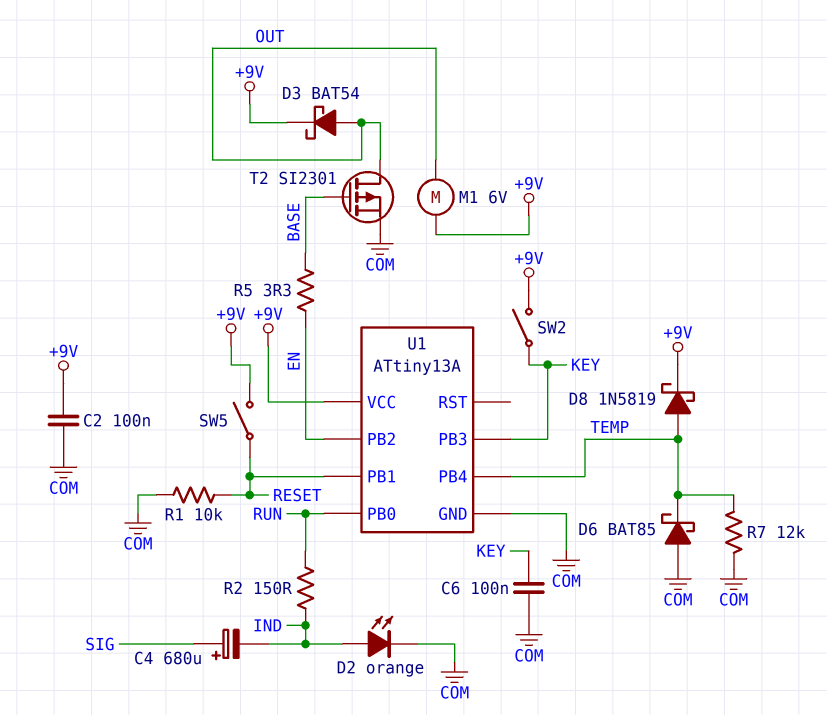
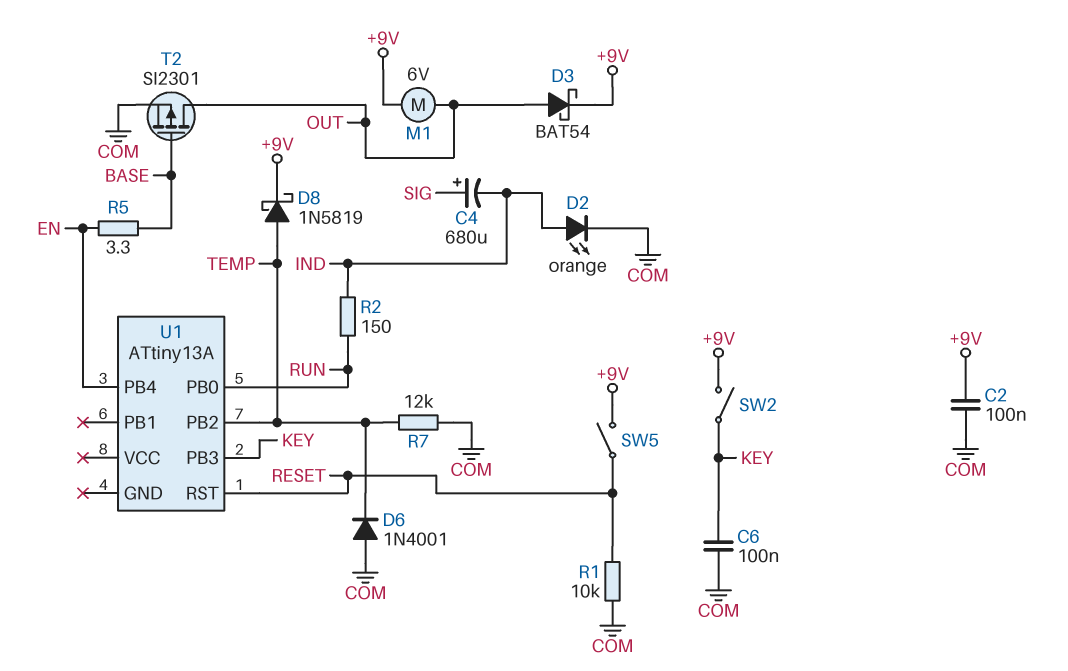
D6: schottky BAT85 (A COM, K TEMP) -> diode 1N4001 (A COM, K TEMP)
U1 pin GND: COM -> none
U1 pin PB1: RESET -> none
U1 pin PB2: EN -> TEMP
U1 pin PB4: TEMP -> EN
U1 pin RST: none -> RESET
U1 pin VCC: +9V -> none

